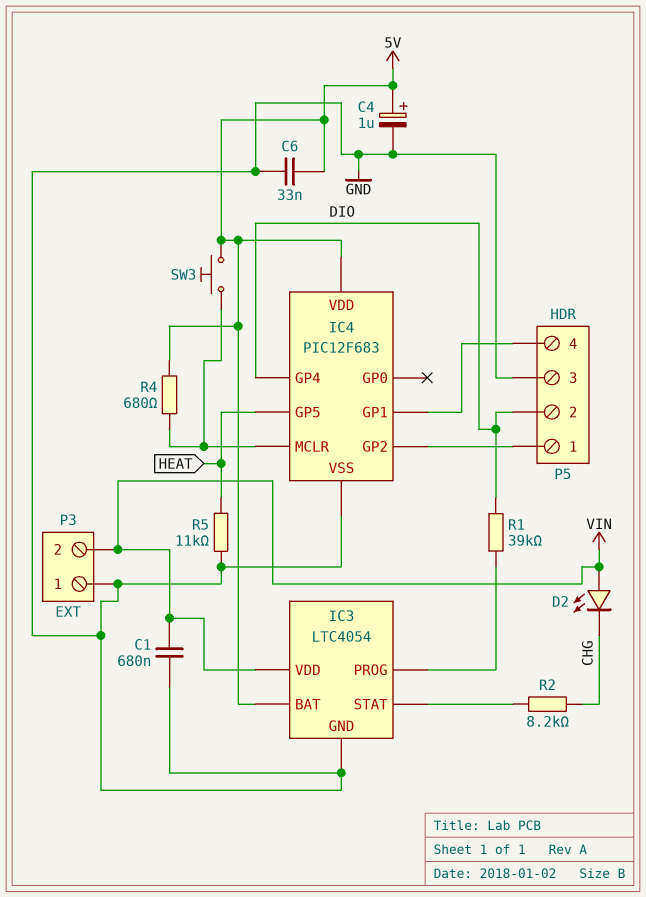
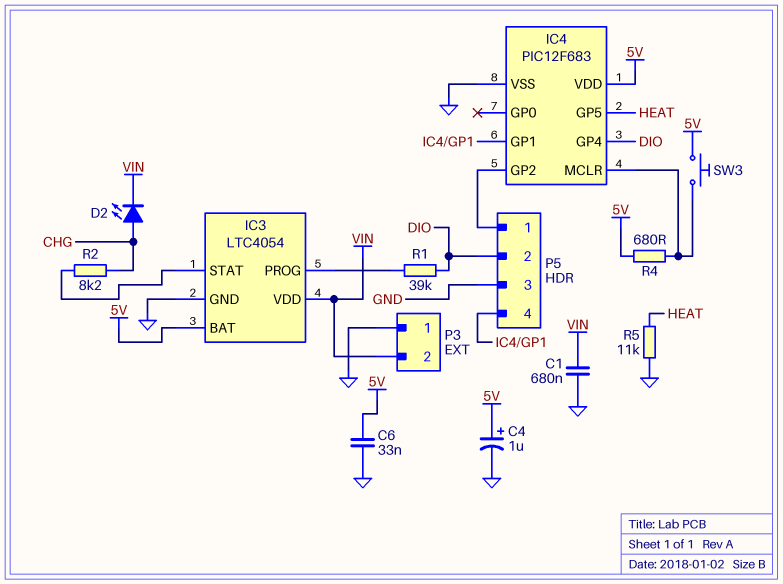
D2: LED (A VIN, K CHG) -> LED (A CHG, K VIN)

